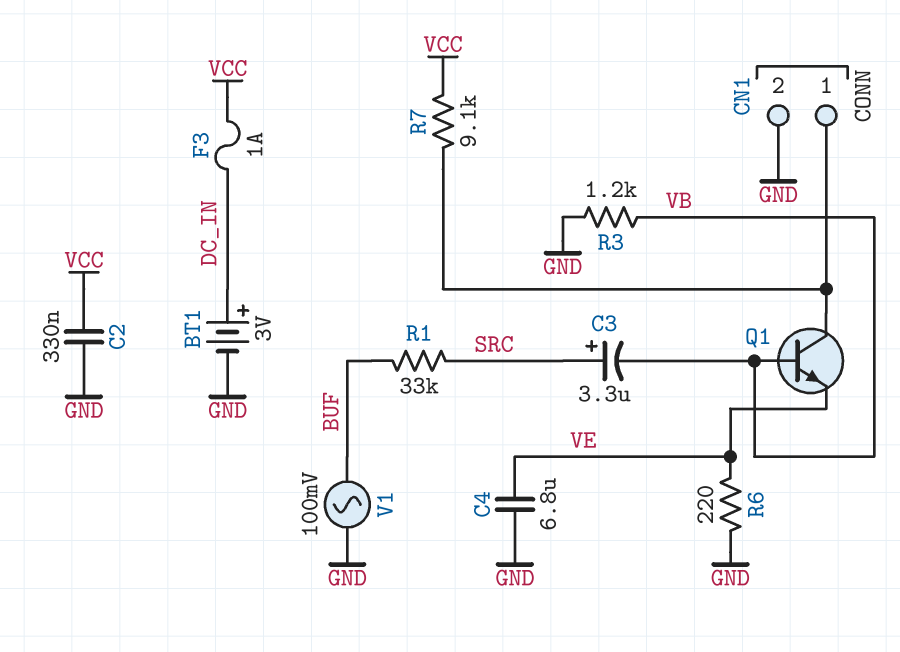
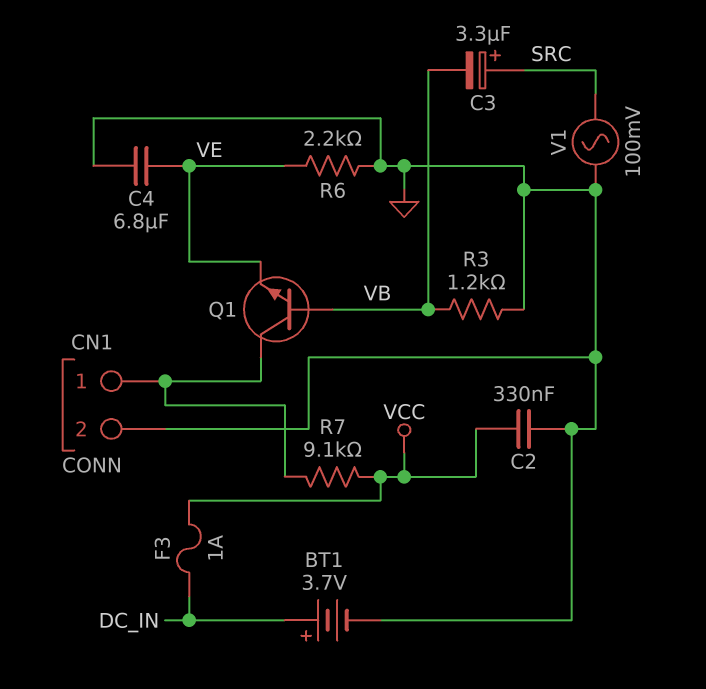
BT1: 3V (plus DC_IN, minus GND) -> 3.7V (plus DC_IN, minus GND)
R1: 33k (BUF, SRC) -> none
R6: 220 (GND, VE) -> 2.2k (GND, VE)
V1: AC 100mV (BUF, GND) -> AC 100mV (GND, SRC)

